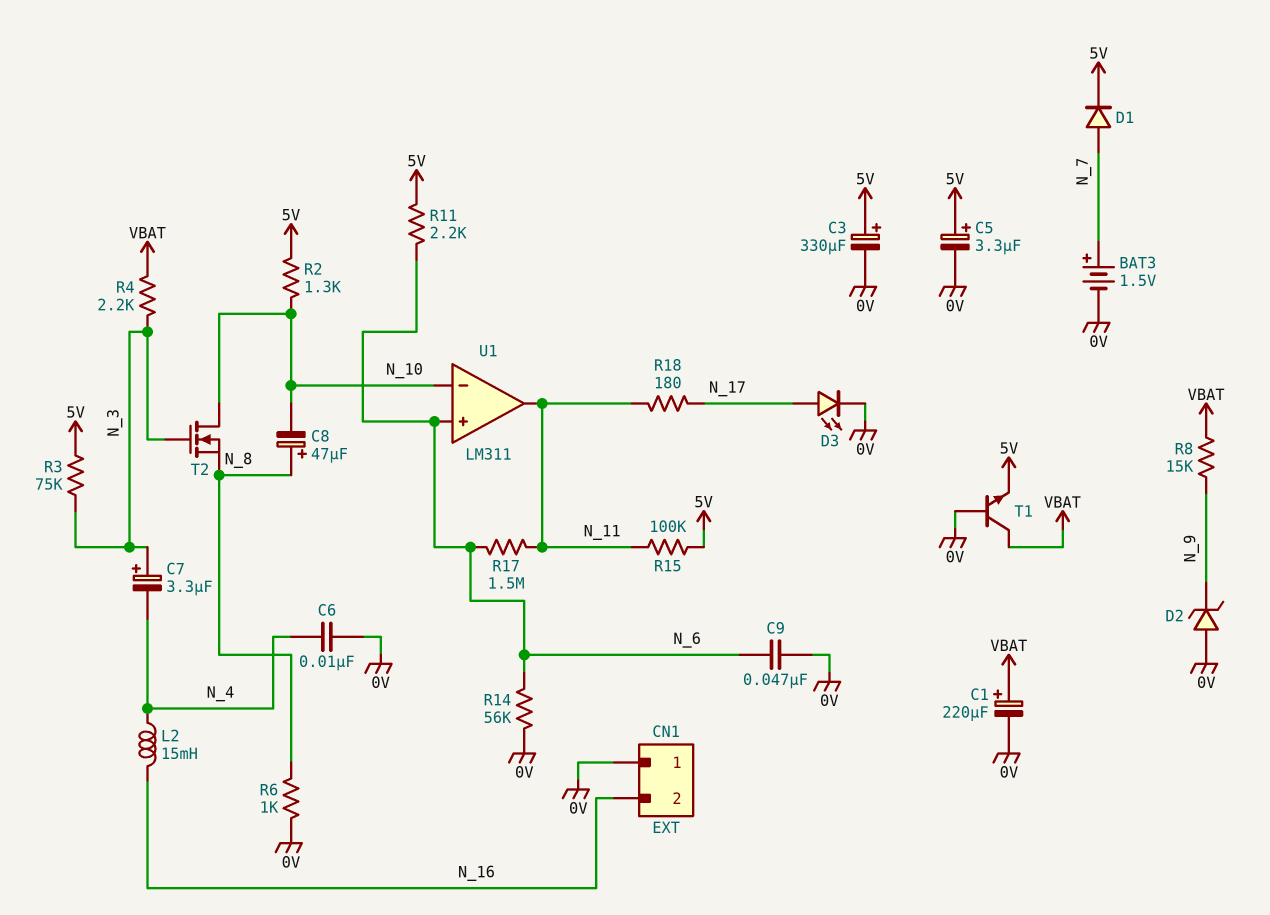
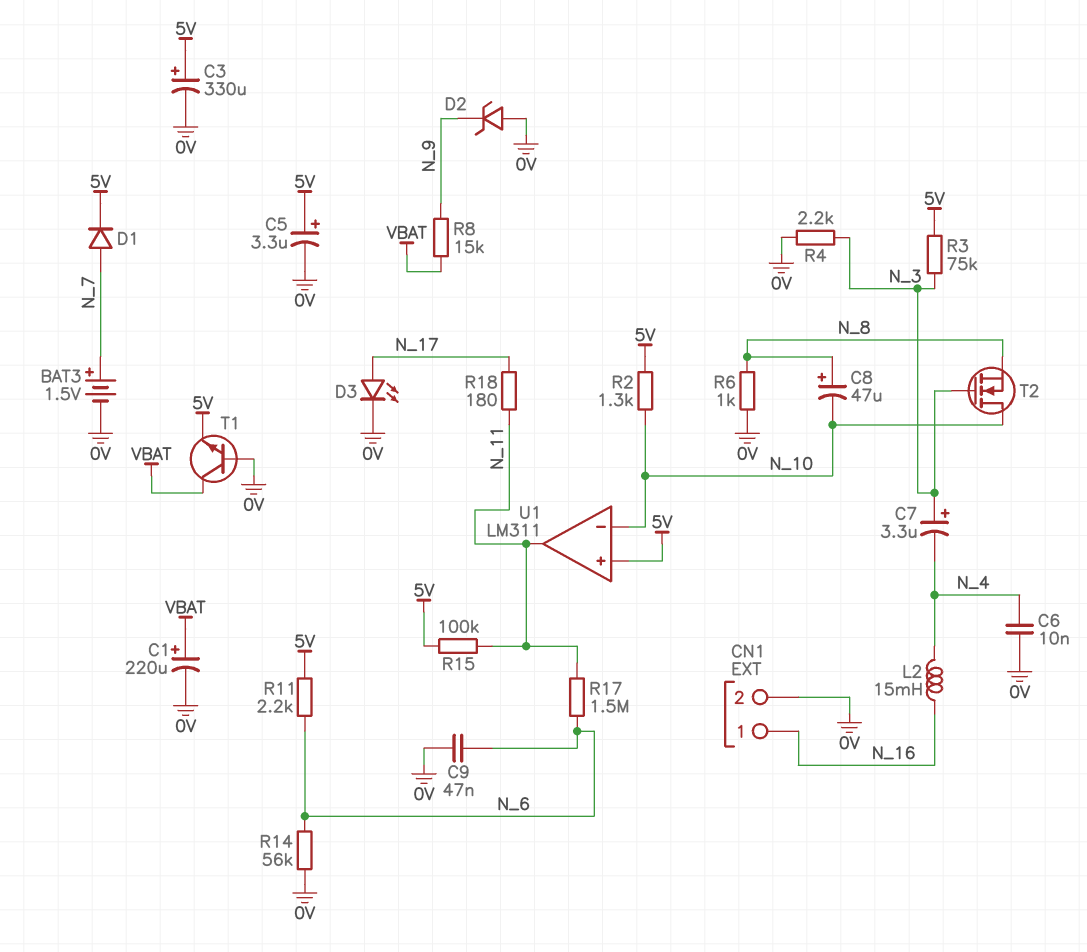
CN1 pin 1: 0V -> N_16
CN1 pin 2: N_16 -> 0V
R4: 2.2k (N_3, VBAT) -> 2.2k (0V, N_3)
U1 pin in+: N_6 -> 5V

